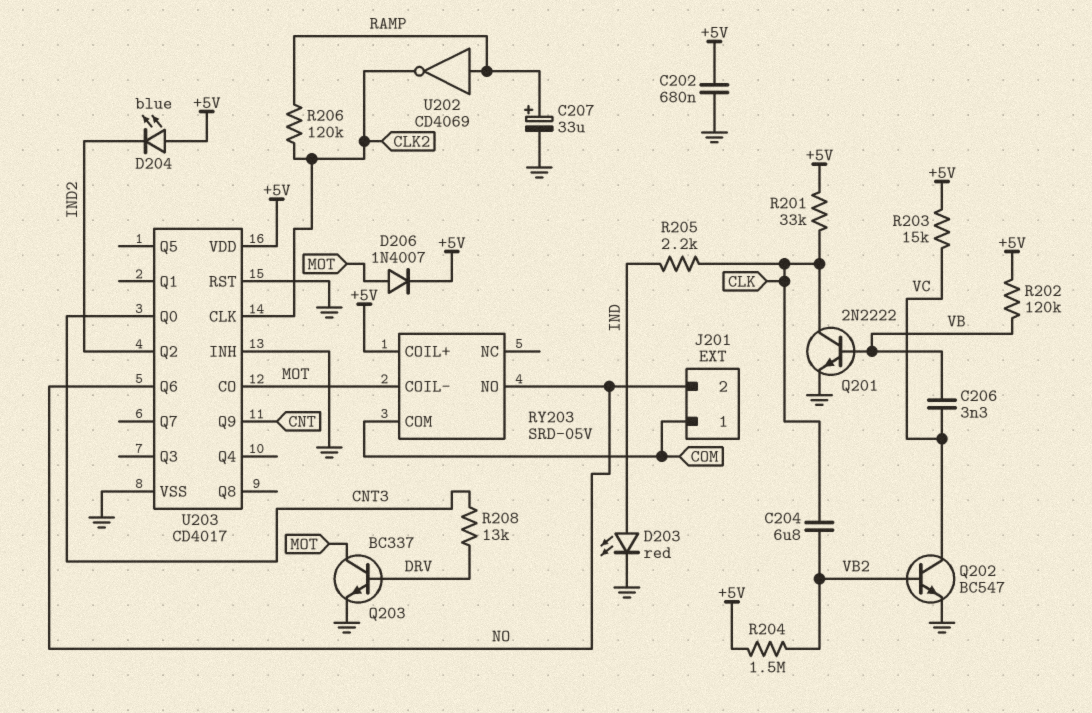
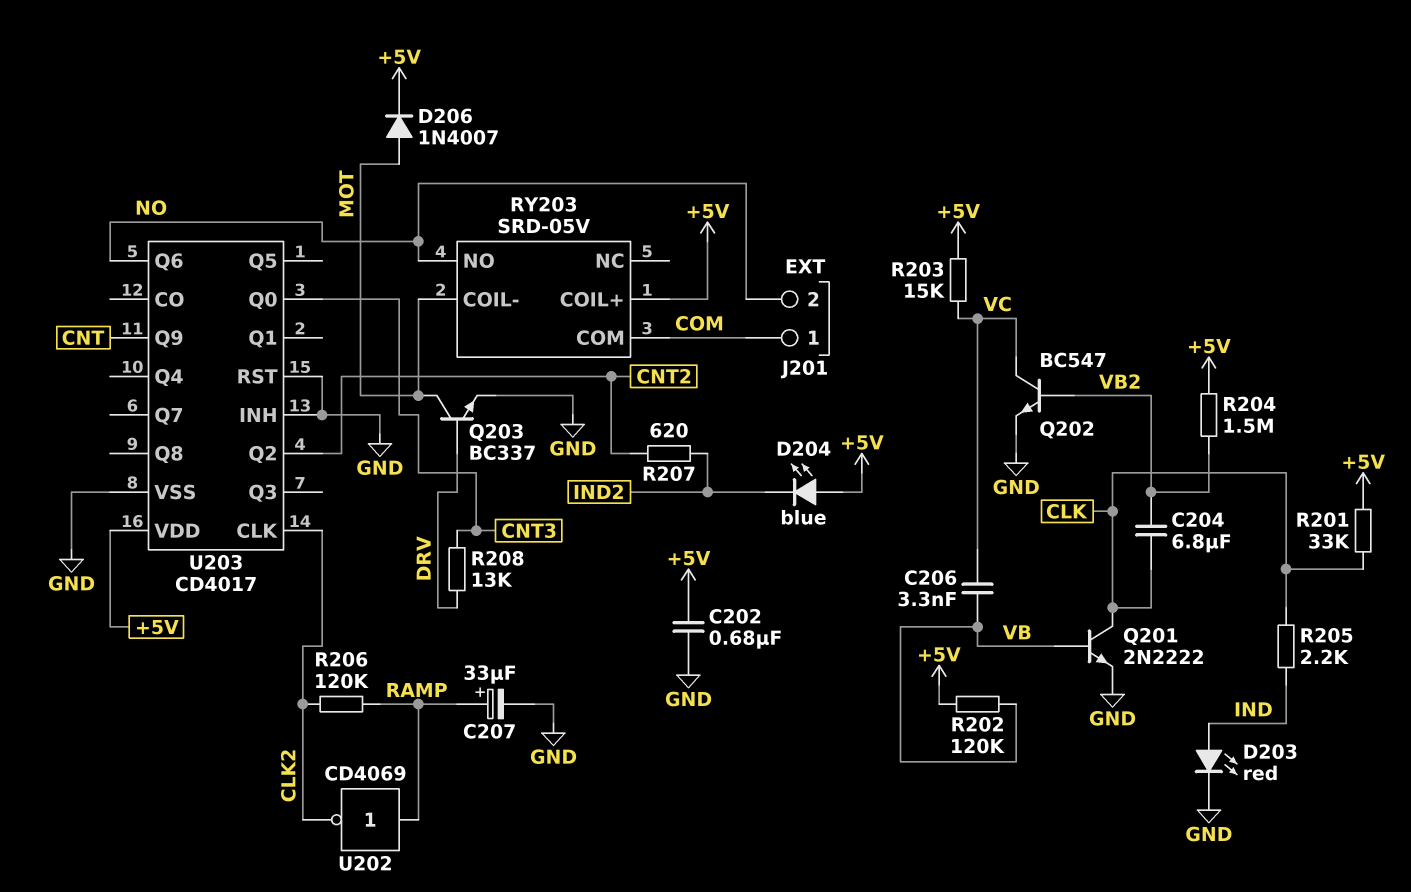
R207: none -> 620 (CNT2, IND2)
U203 pin CO: MOT -> none
U203 pin Q2: IND2 -> CNT2

